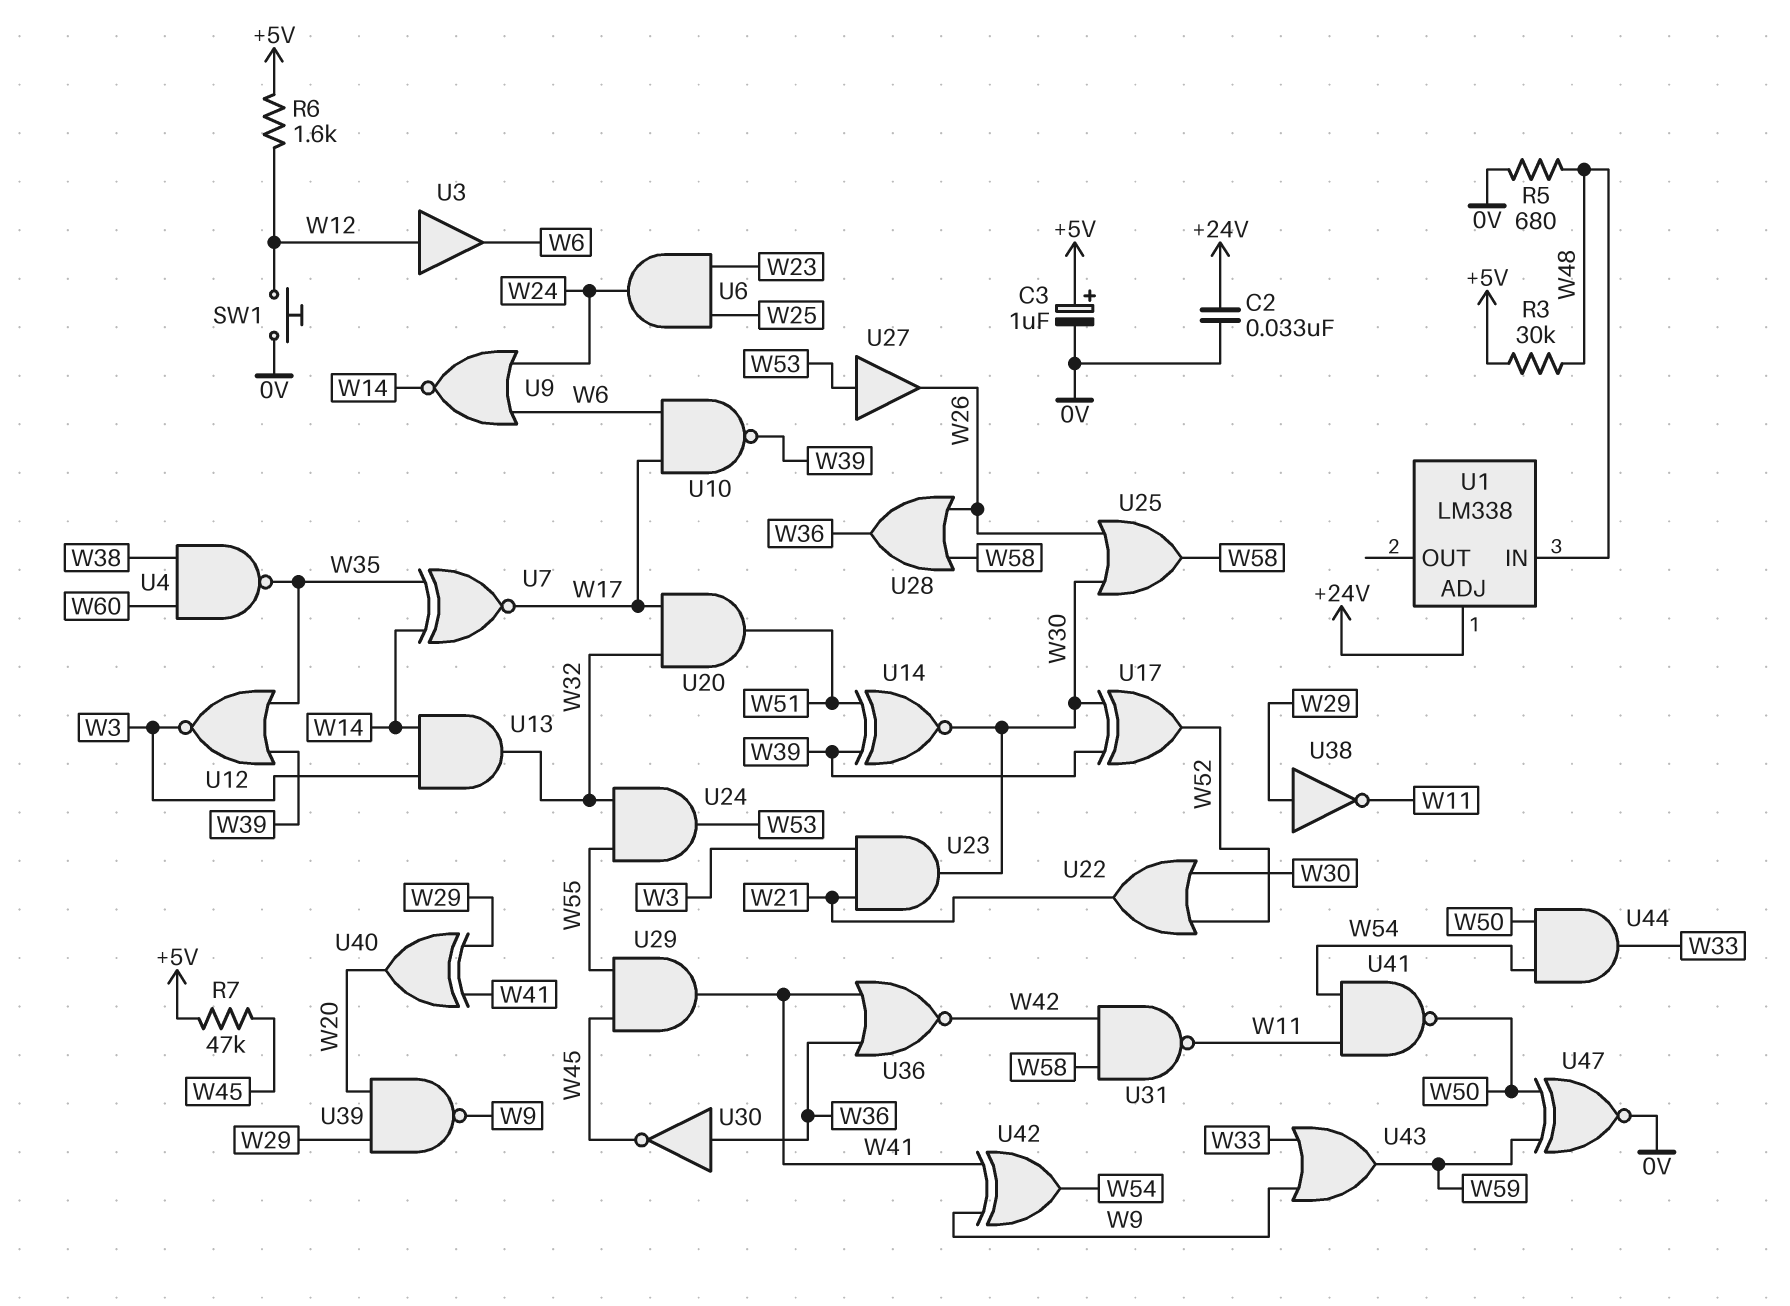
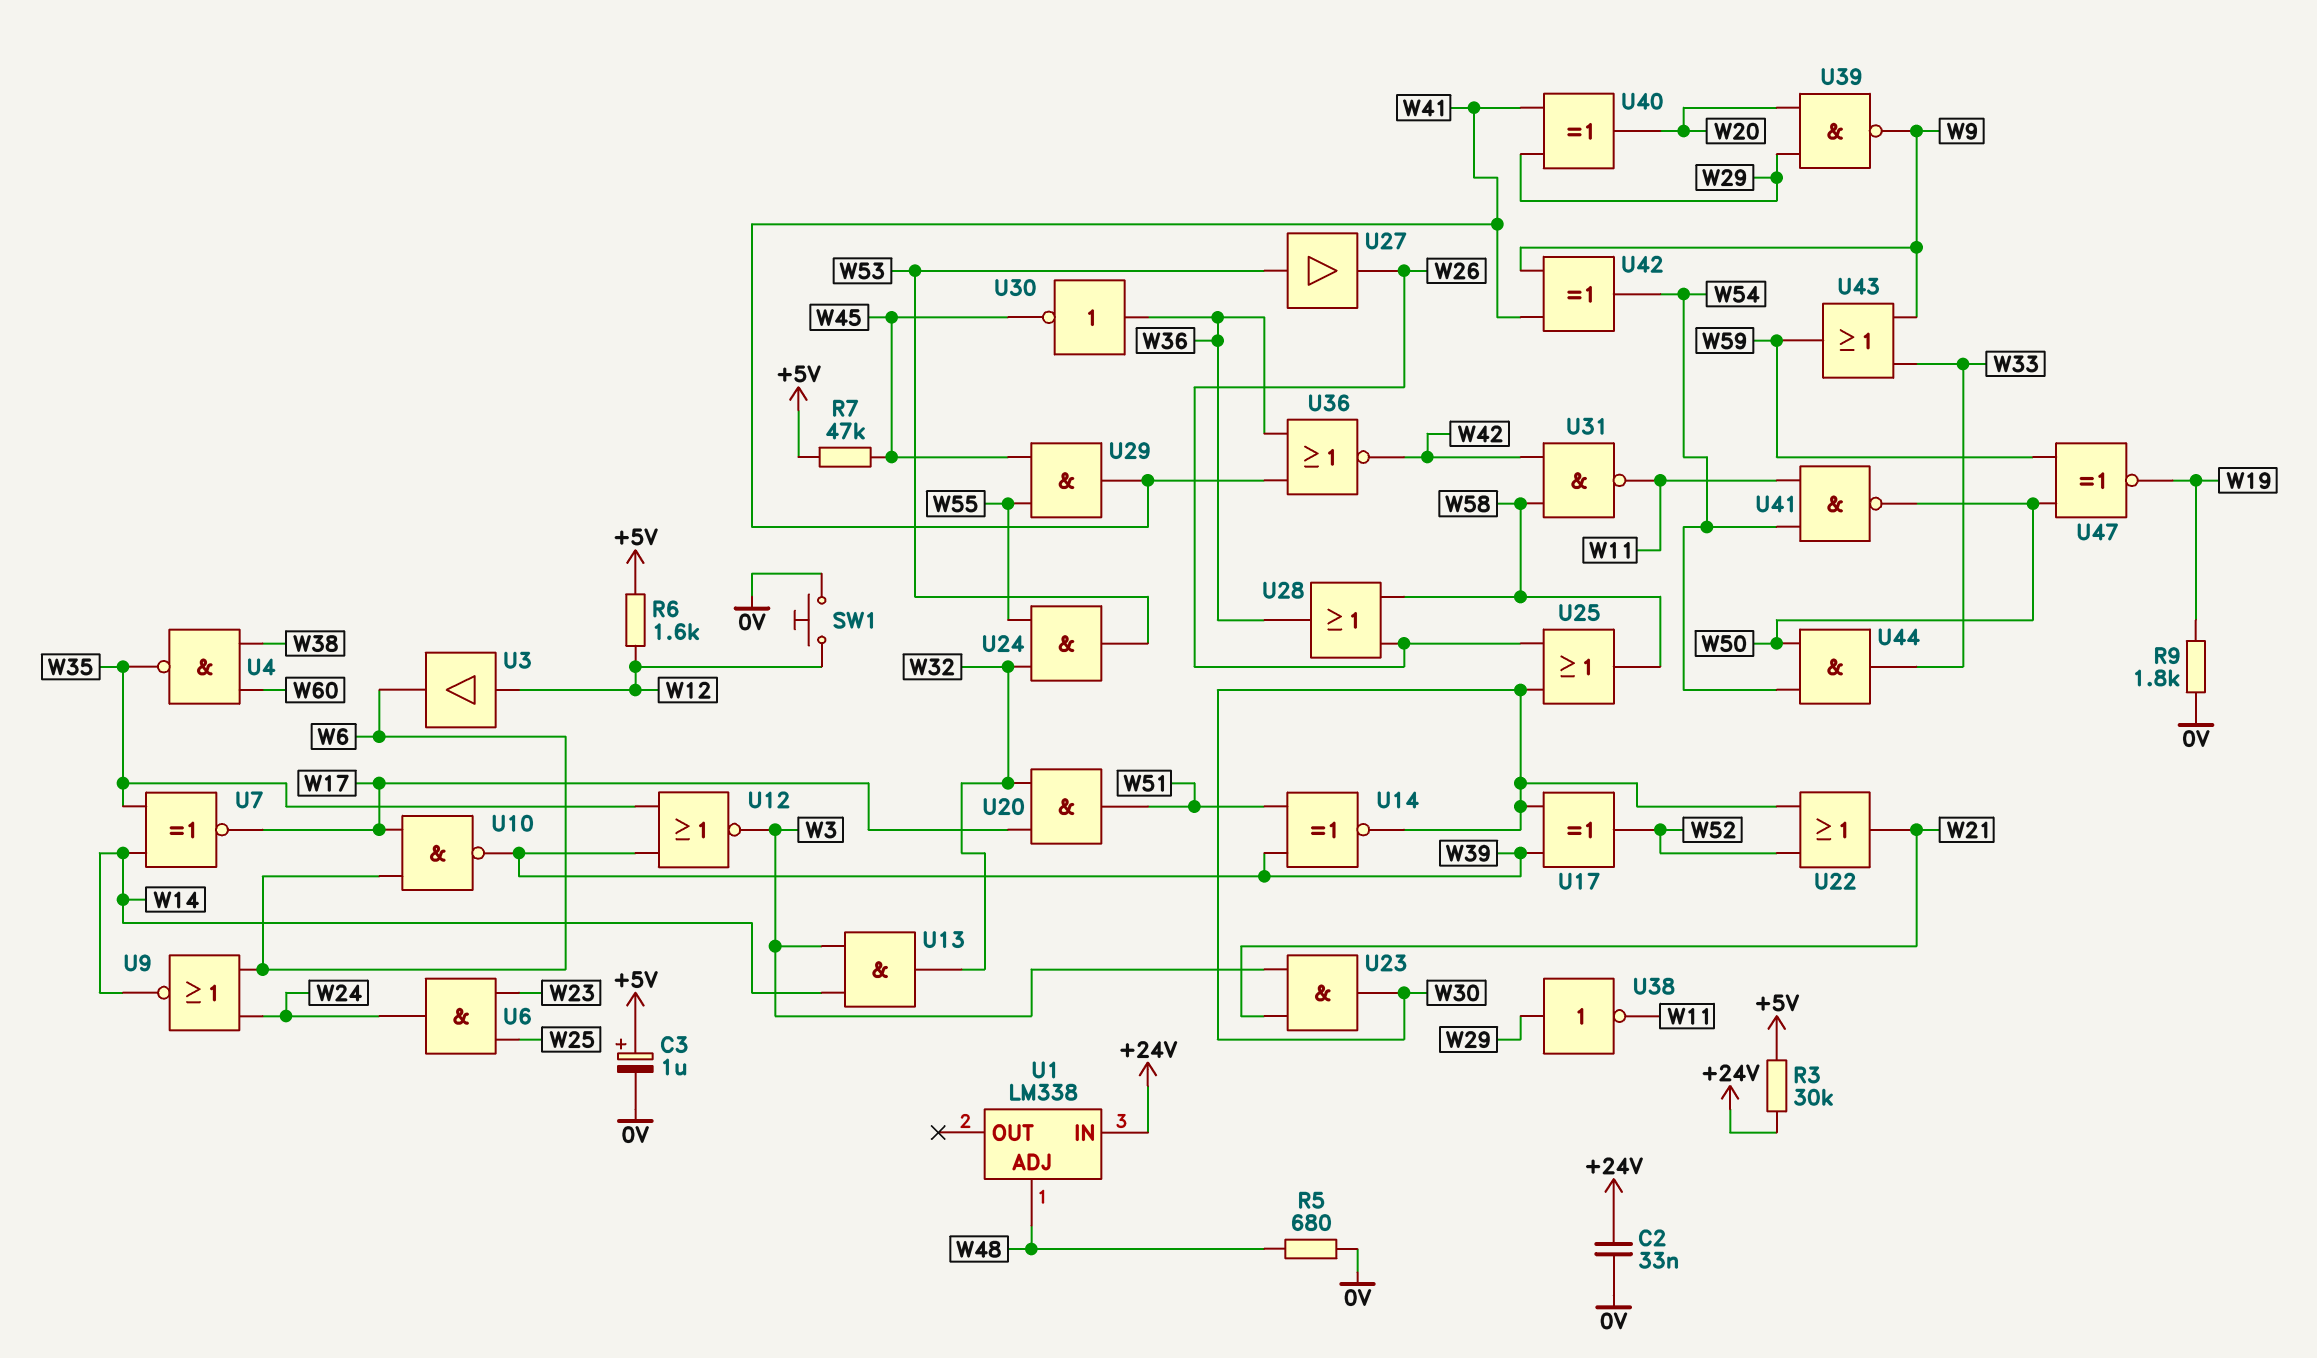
R3: 30k (+5V, W48) -> 30k (+5V, +24V)
R9: none -> 1.8k (0V, W19)
U1 pin ADJ: +24V -> W48
U1 pin IN: W48 -> +24V
U47: XNOR (in W50, in W59, out 0V) -> XNOR (in W50, in W59, out W19)

